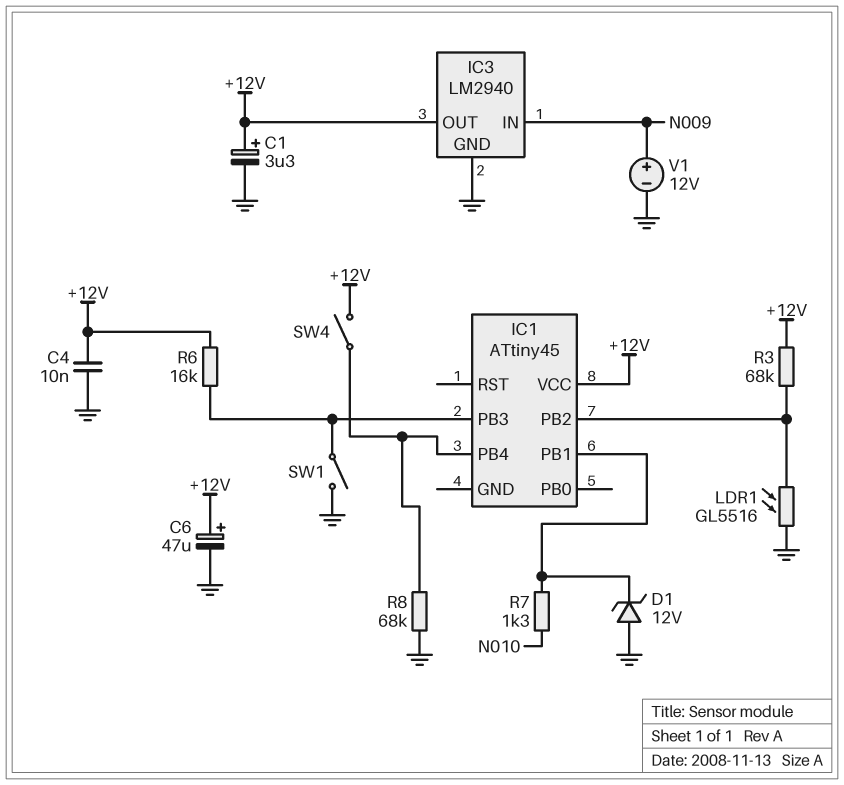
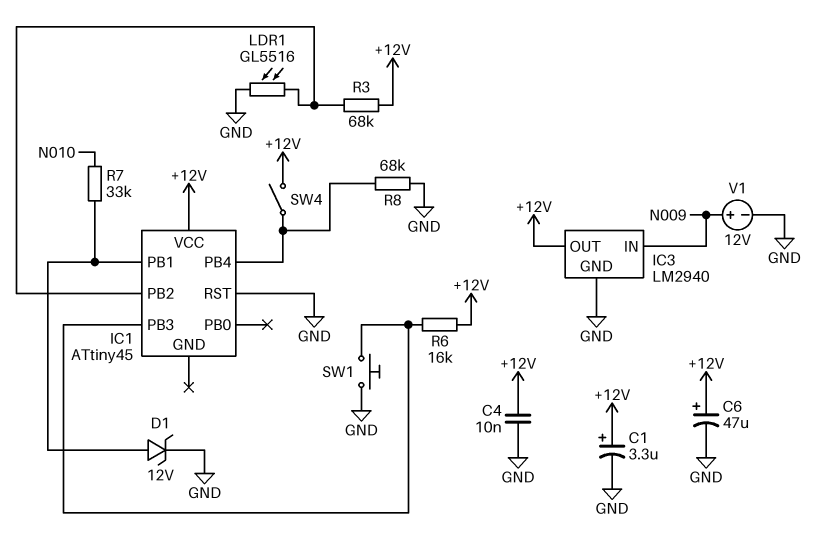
D1: zener 12V (A GND, K IC1/PB1) -> zener 12V (A IC1/PB1, K GND)
IC1 pin RST: none -> GND
R7: 1.3k (IC1/PB1, N010) -> 33k (IC1/PB1, N010)
SW1: switch (GND, IC1/PB3) -> button (GND, IC1/PB3)

